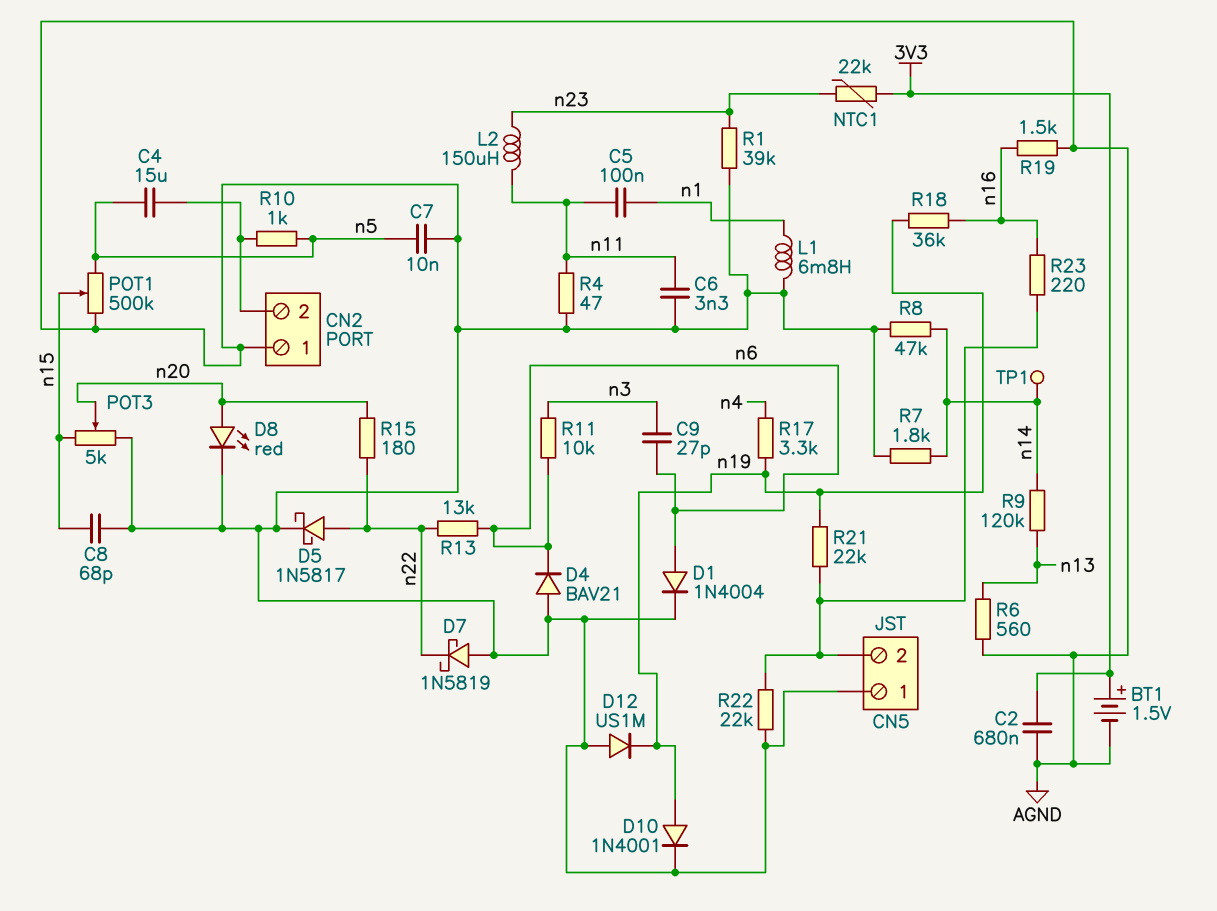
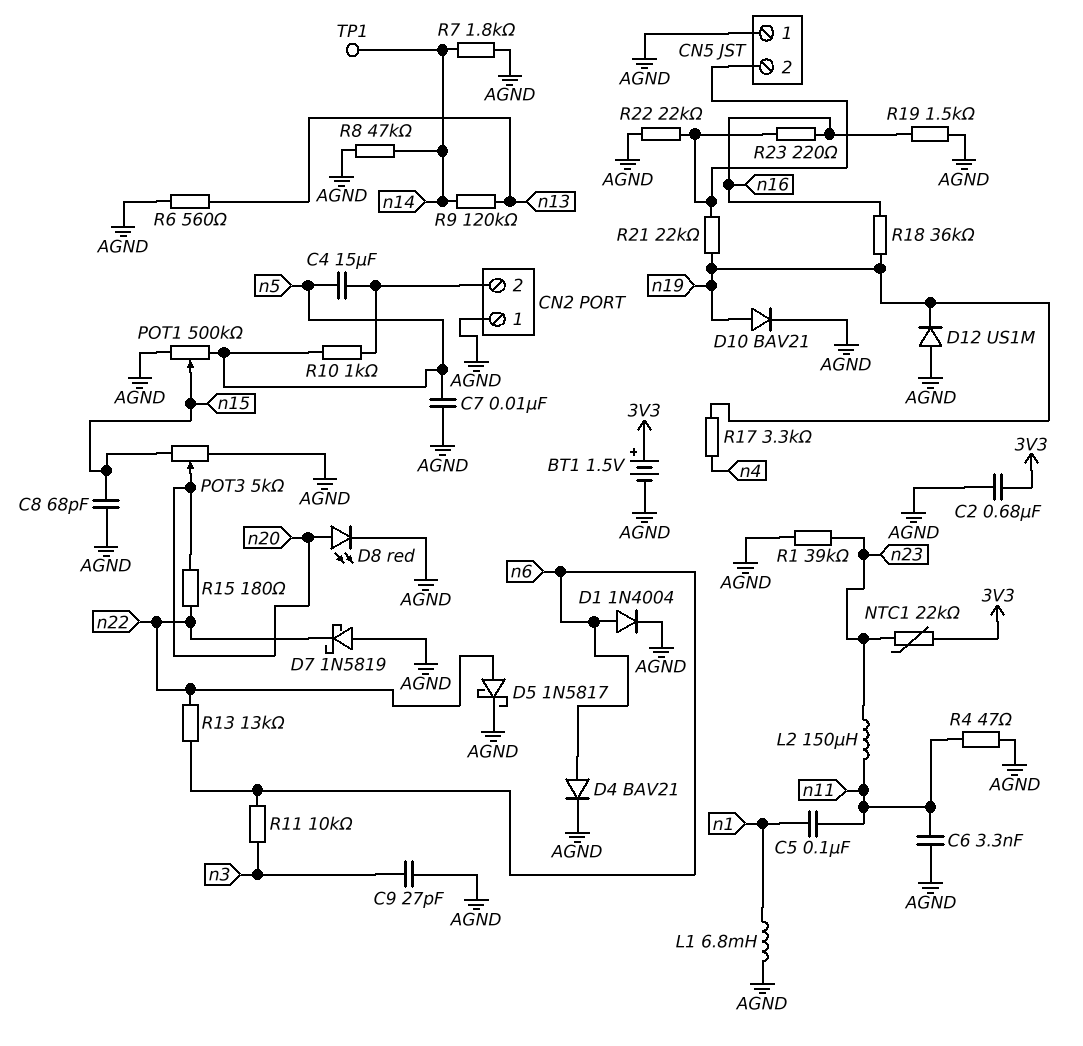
C9: 27pF (n3, n6) -> 27pF (AGND, n3)
D4: diode BAV21 (A AGND, K n6) -> diode BAV21 (A n6, K AGND)
D10: diode 1N4001 (A n19, K AGND) -> diode BAV21 (A n19, K AGND)

